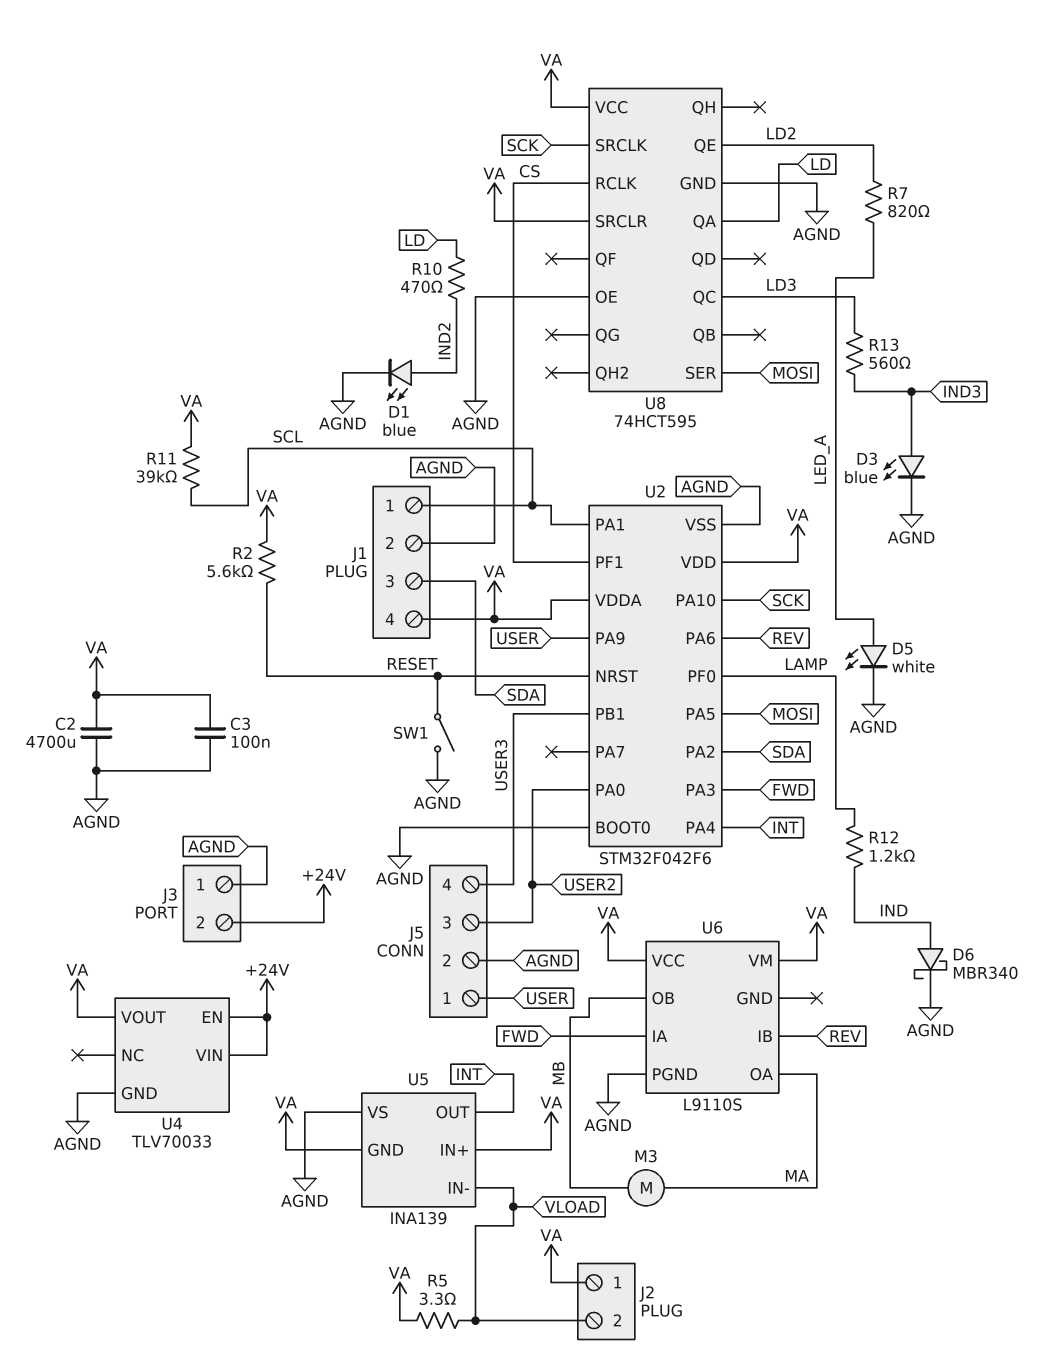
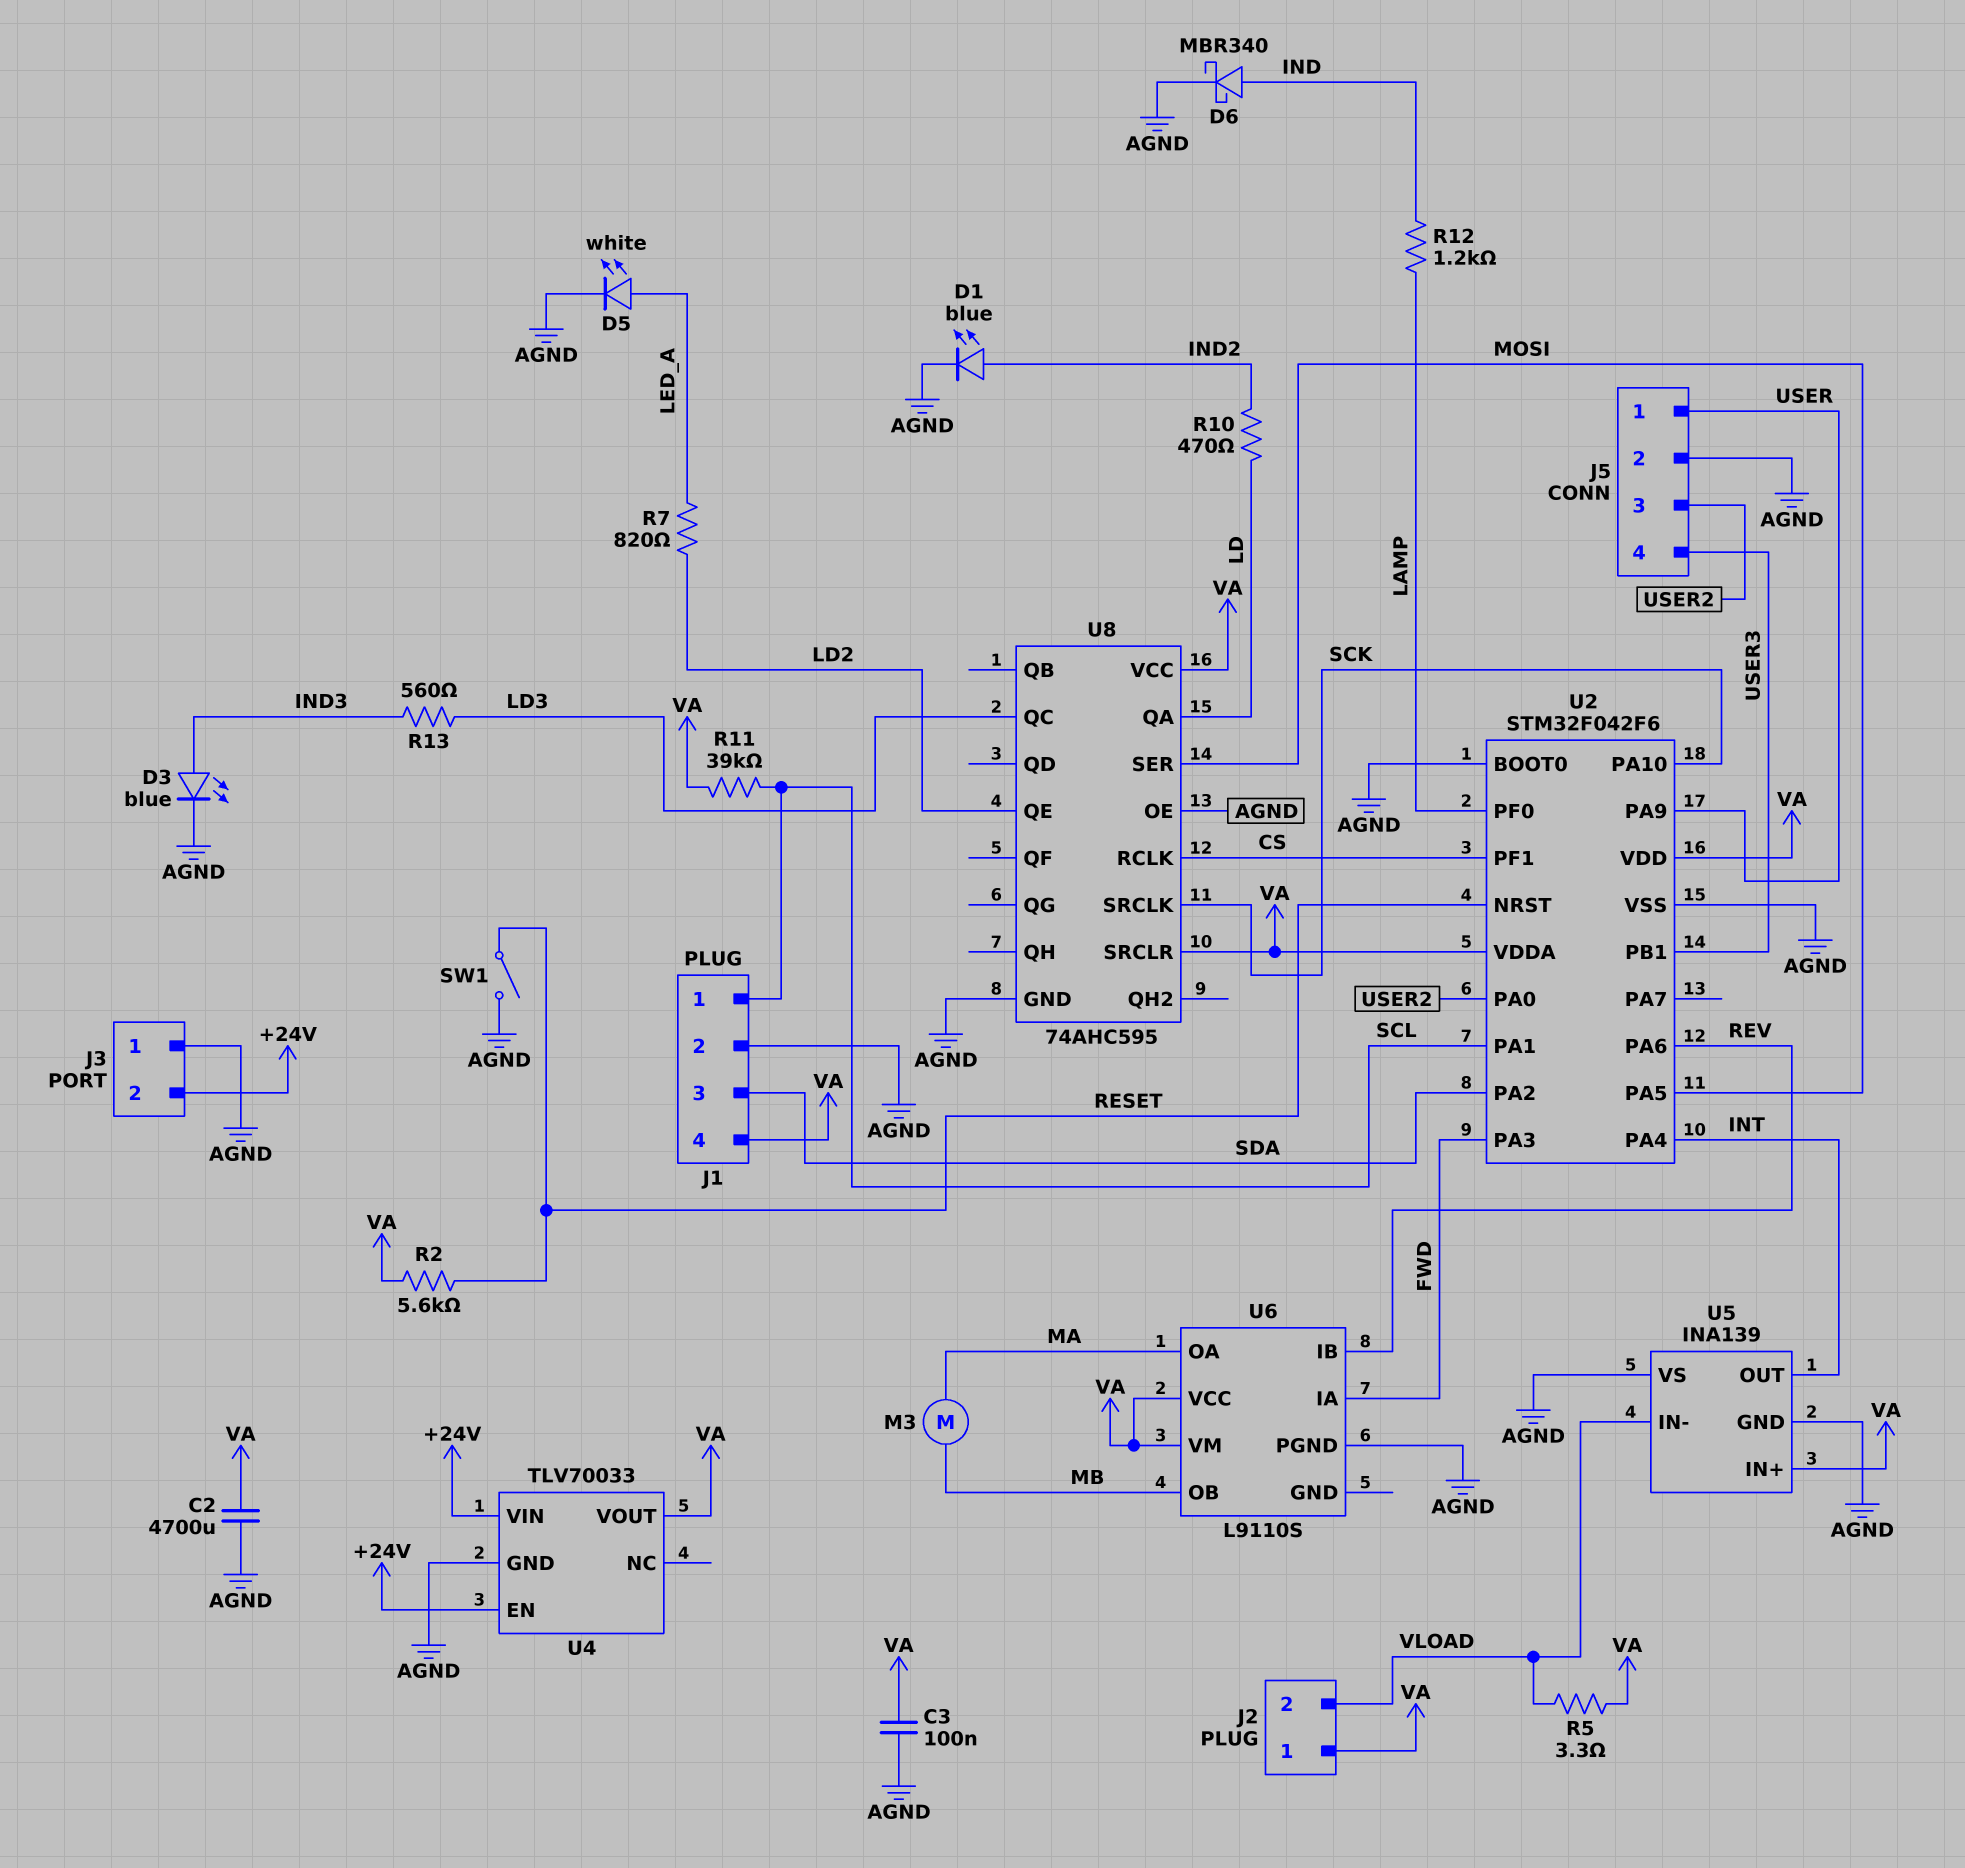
U5 pin GND: VA -> AGND
U8: 74HCT595 -> 74AHC595

